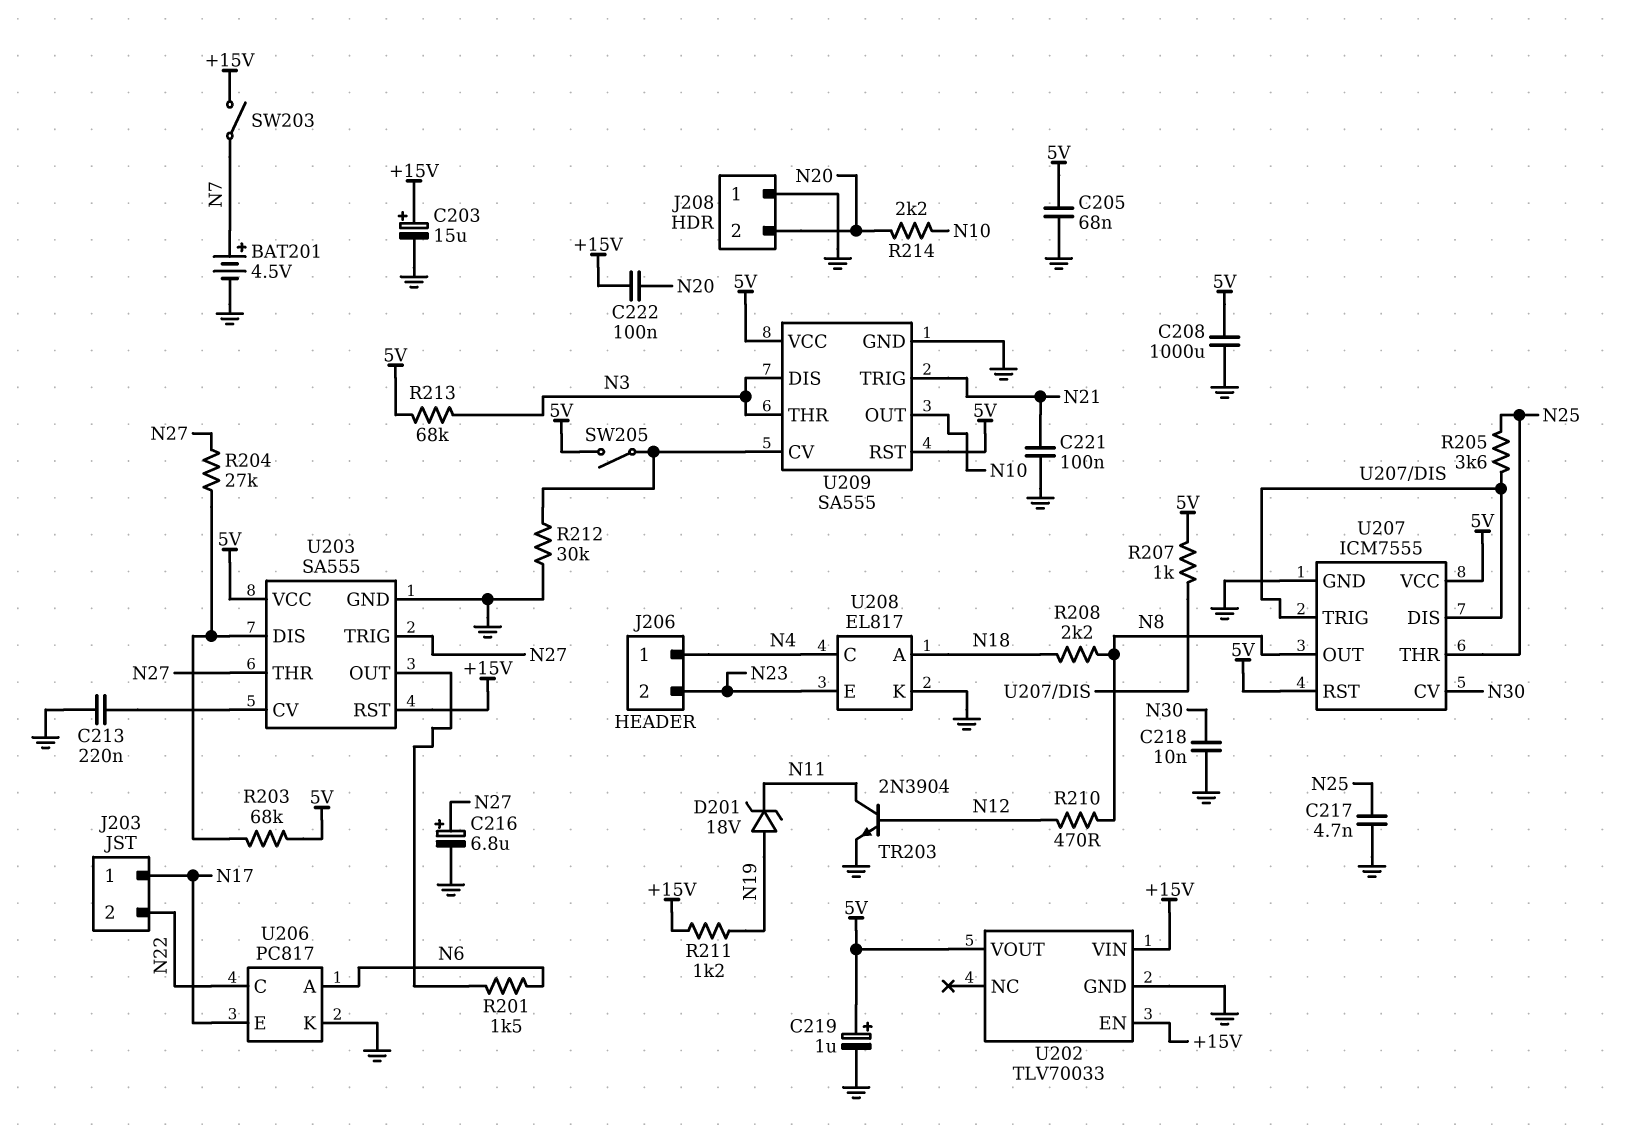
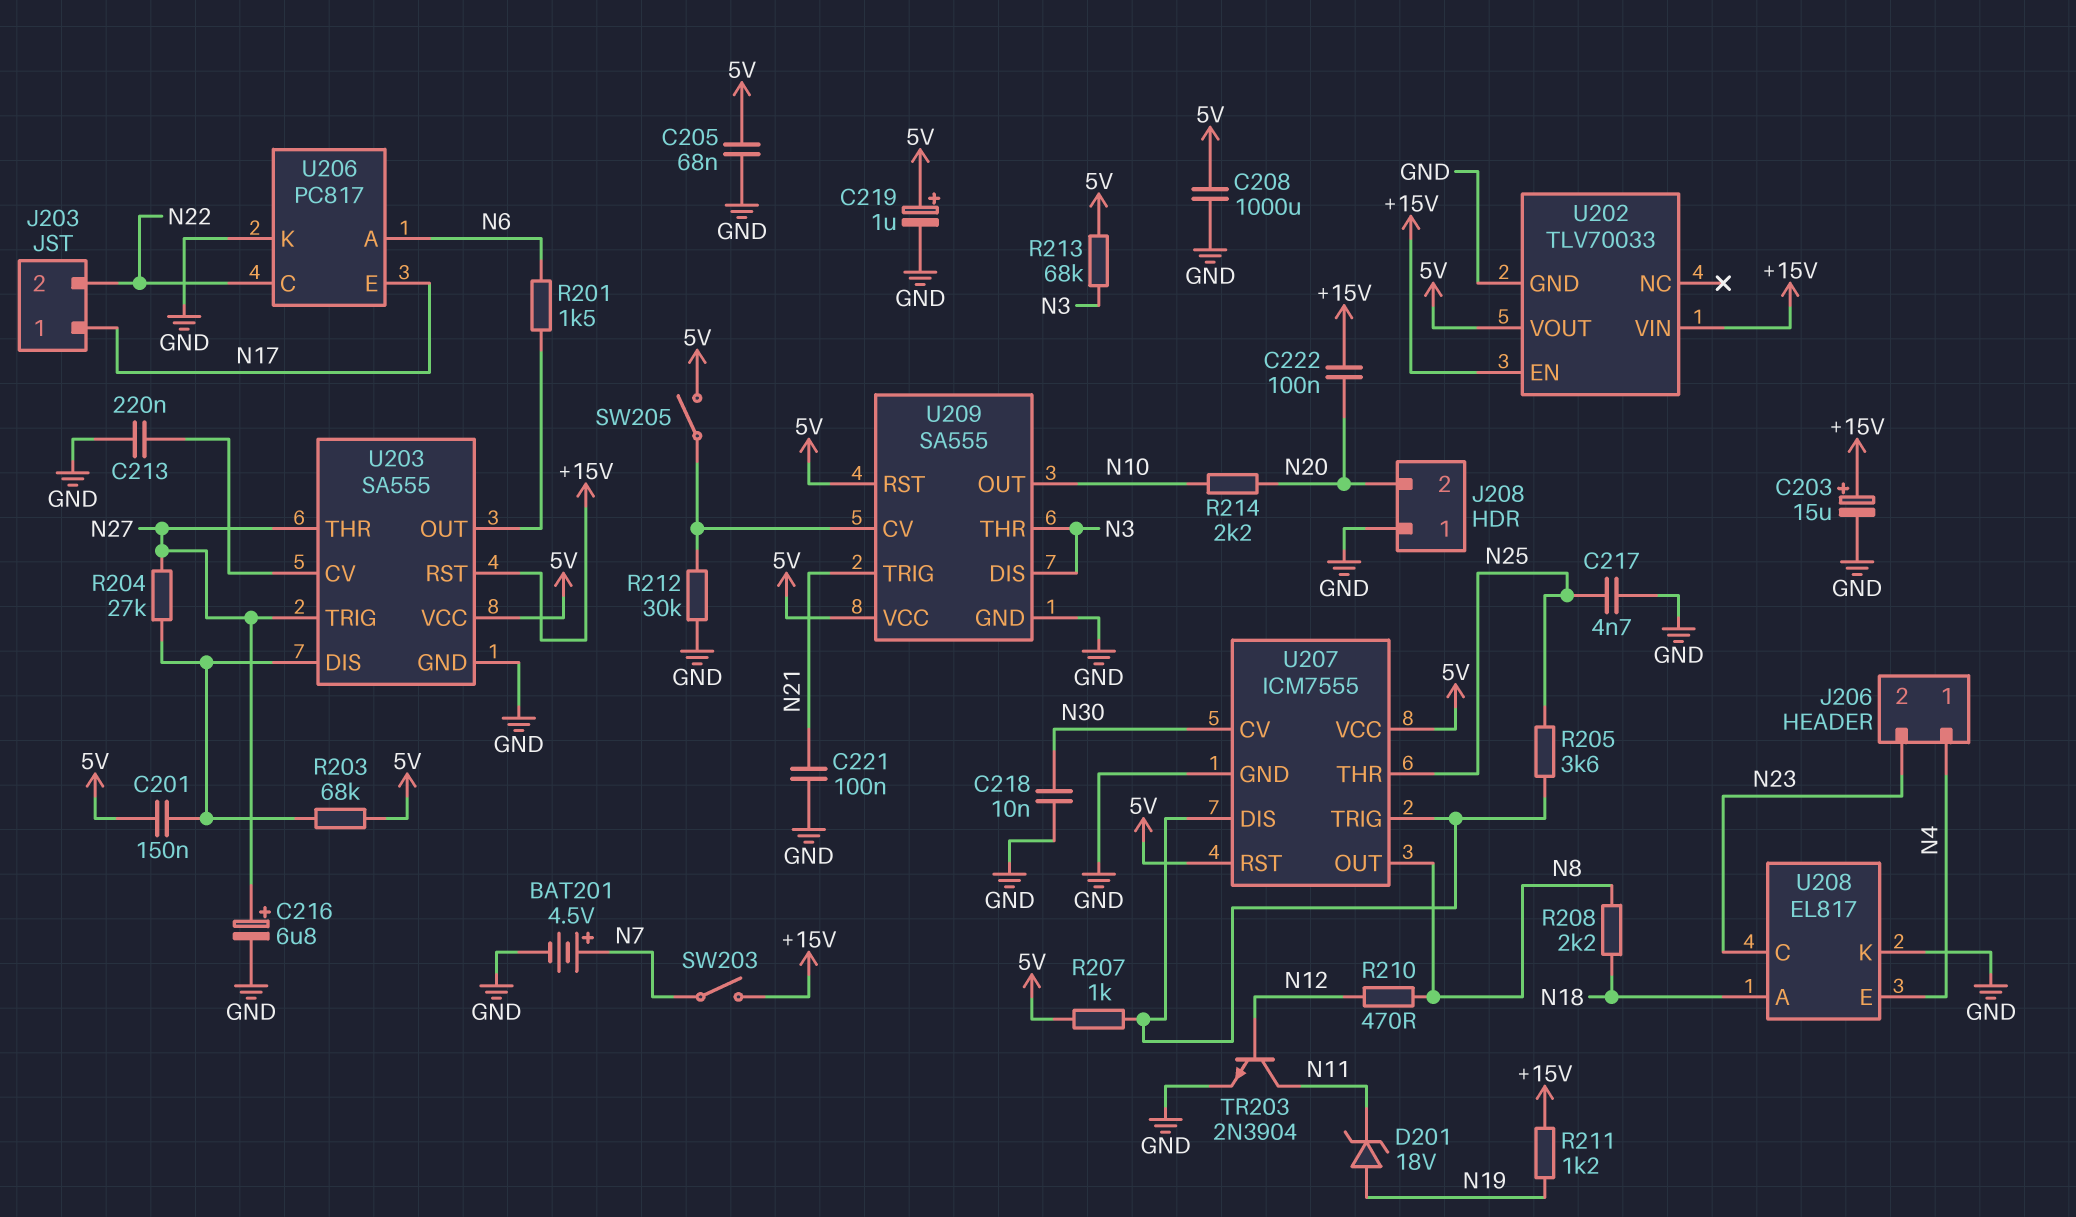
C201: none -> 150nF (5V, U203/DIS)
U208 pin C: N4 -> N23
U208 pin E: N23 -> N4

